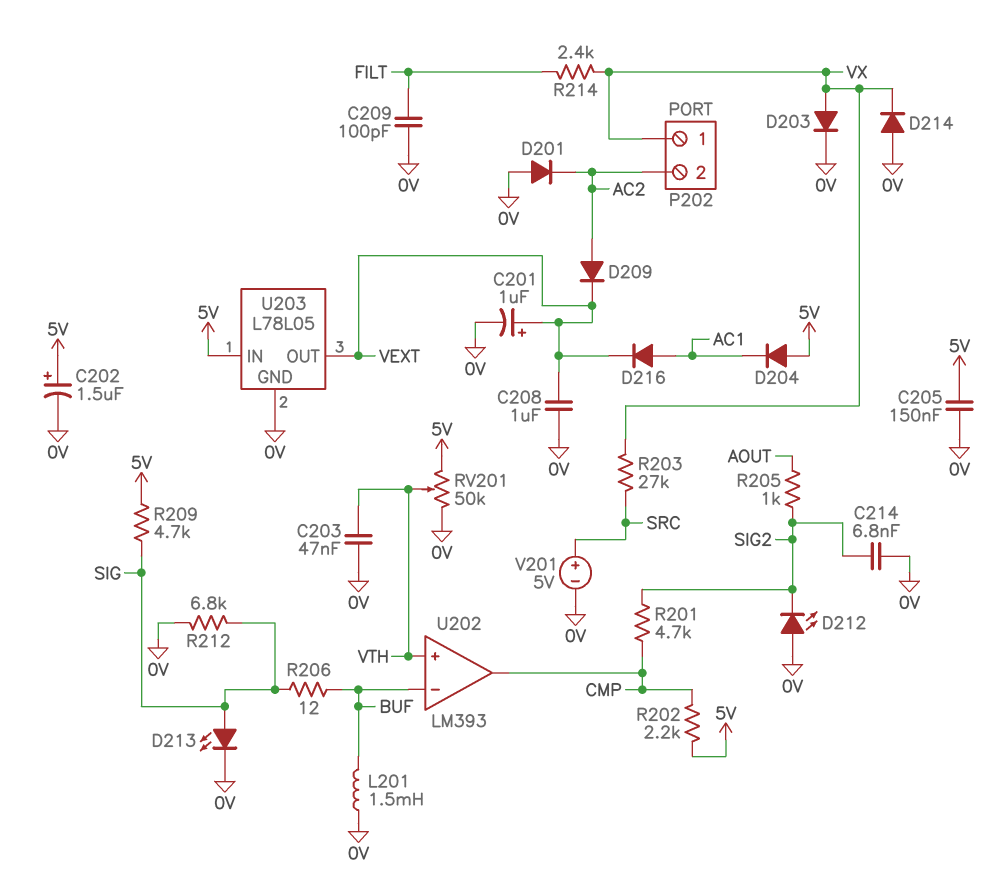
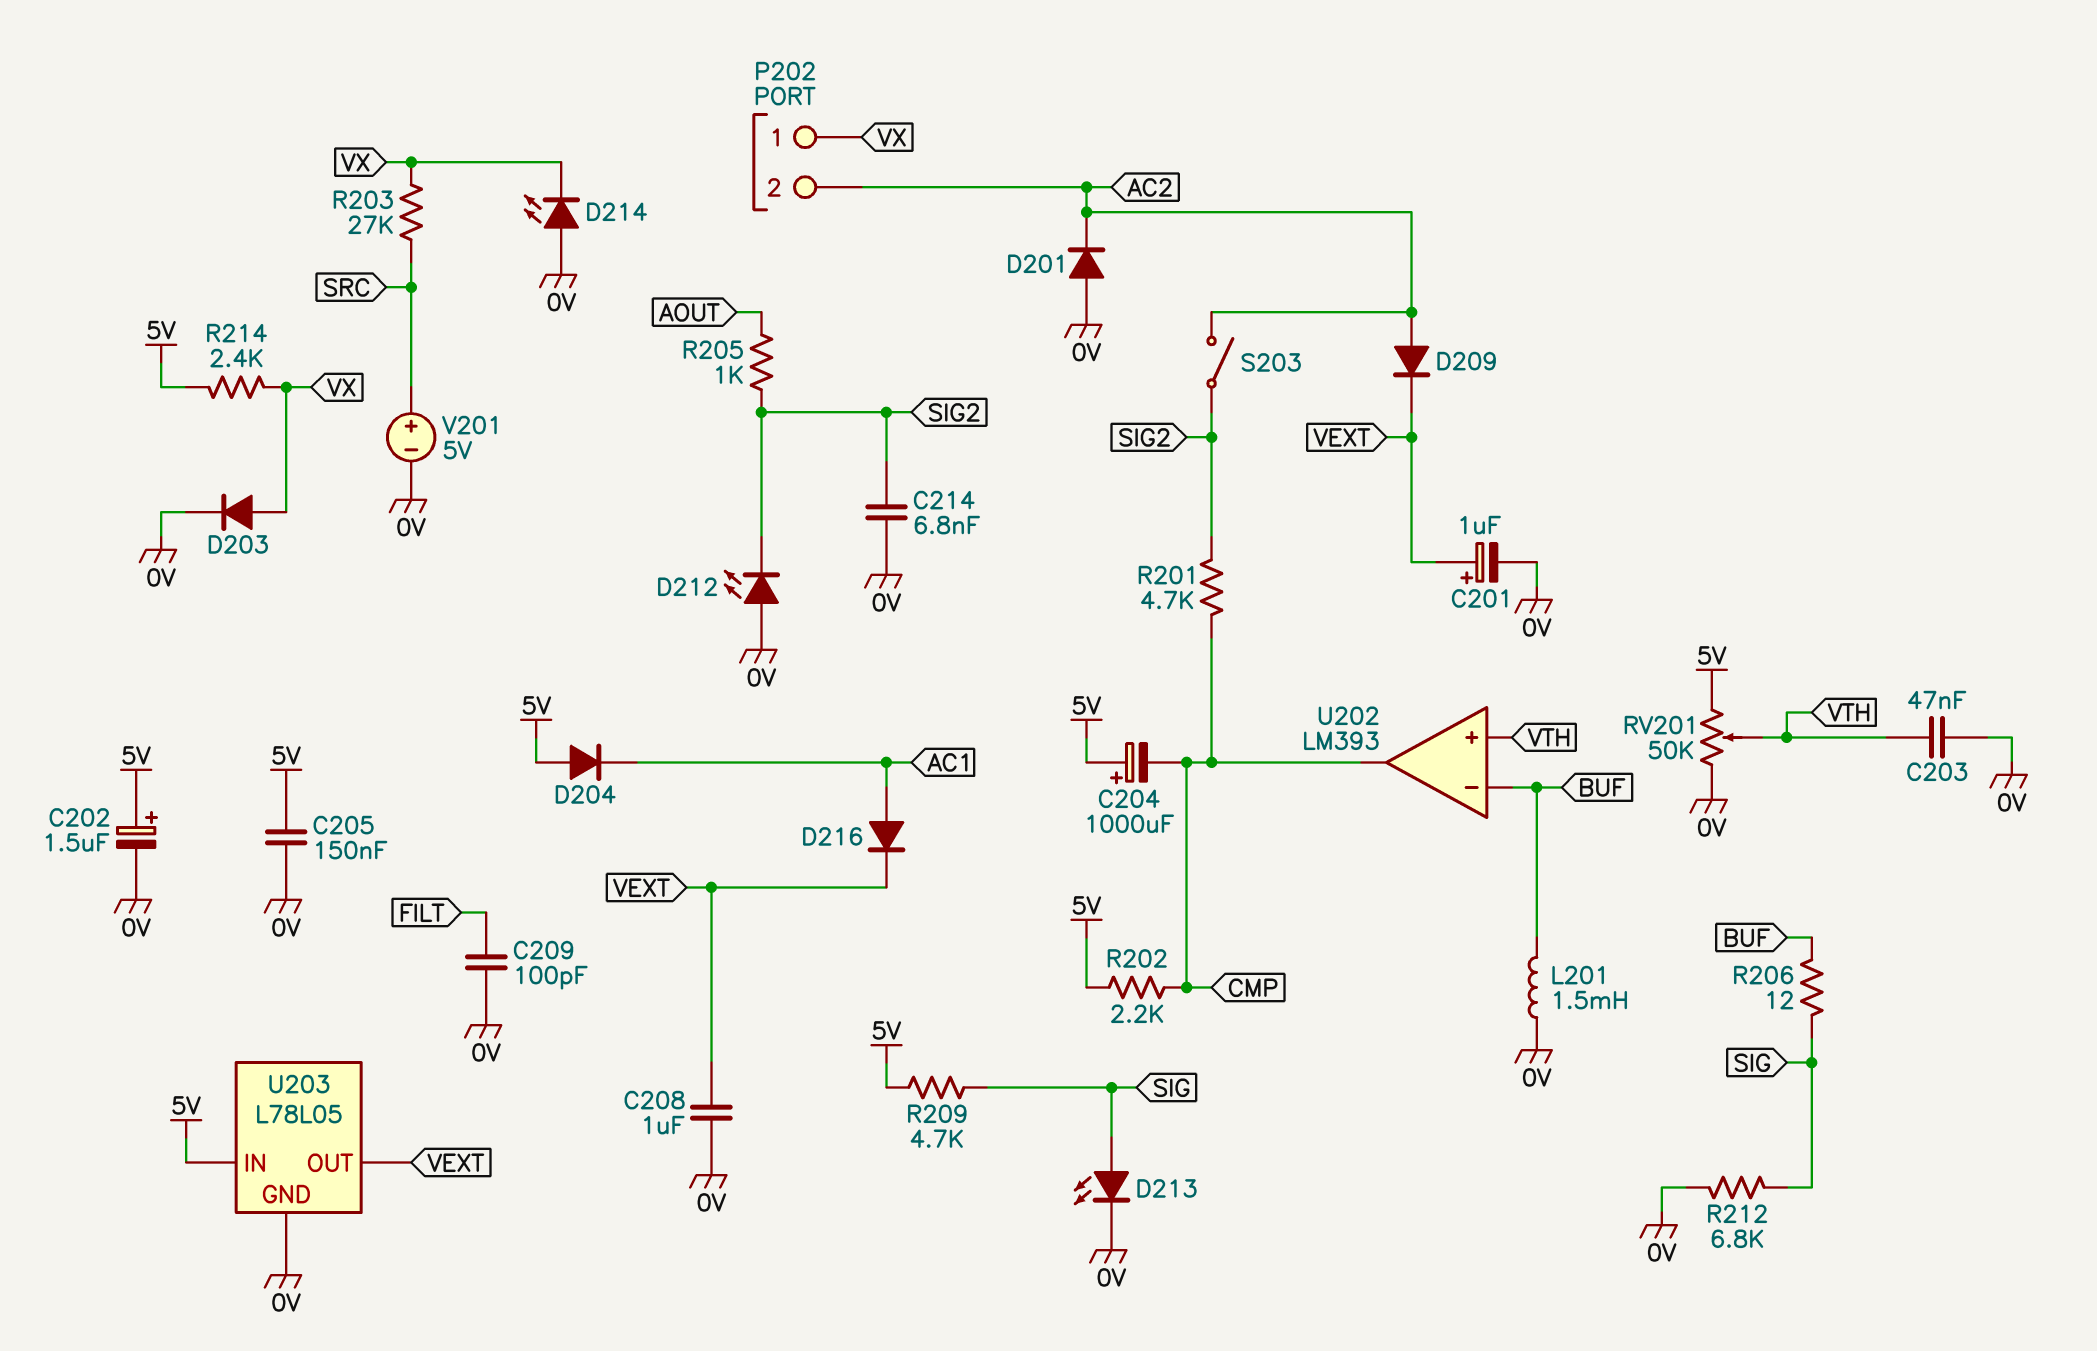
C204: none -> 1000uF (plus 5V, minus CMP)
D214: diode (A 0V, K VX) -> LED (A 0V, K VX)
R214: 2.4k (FILT, VX) -> 2.4k (5V, VX)
S203: none -> switch (AC2, SIG2)

